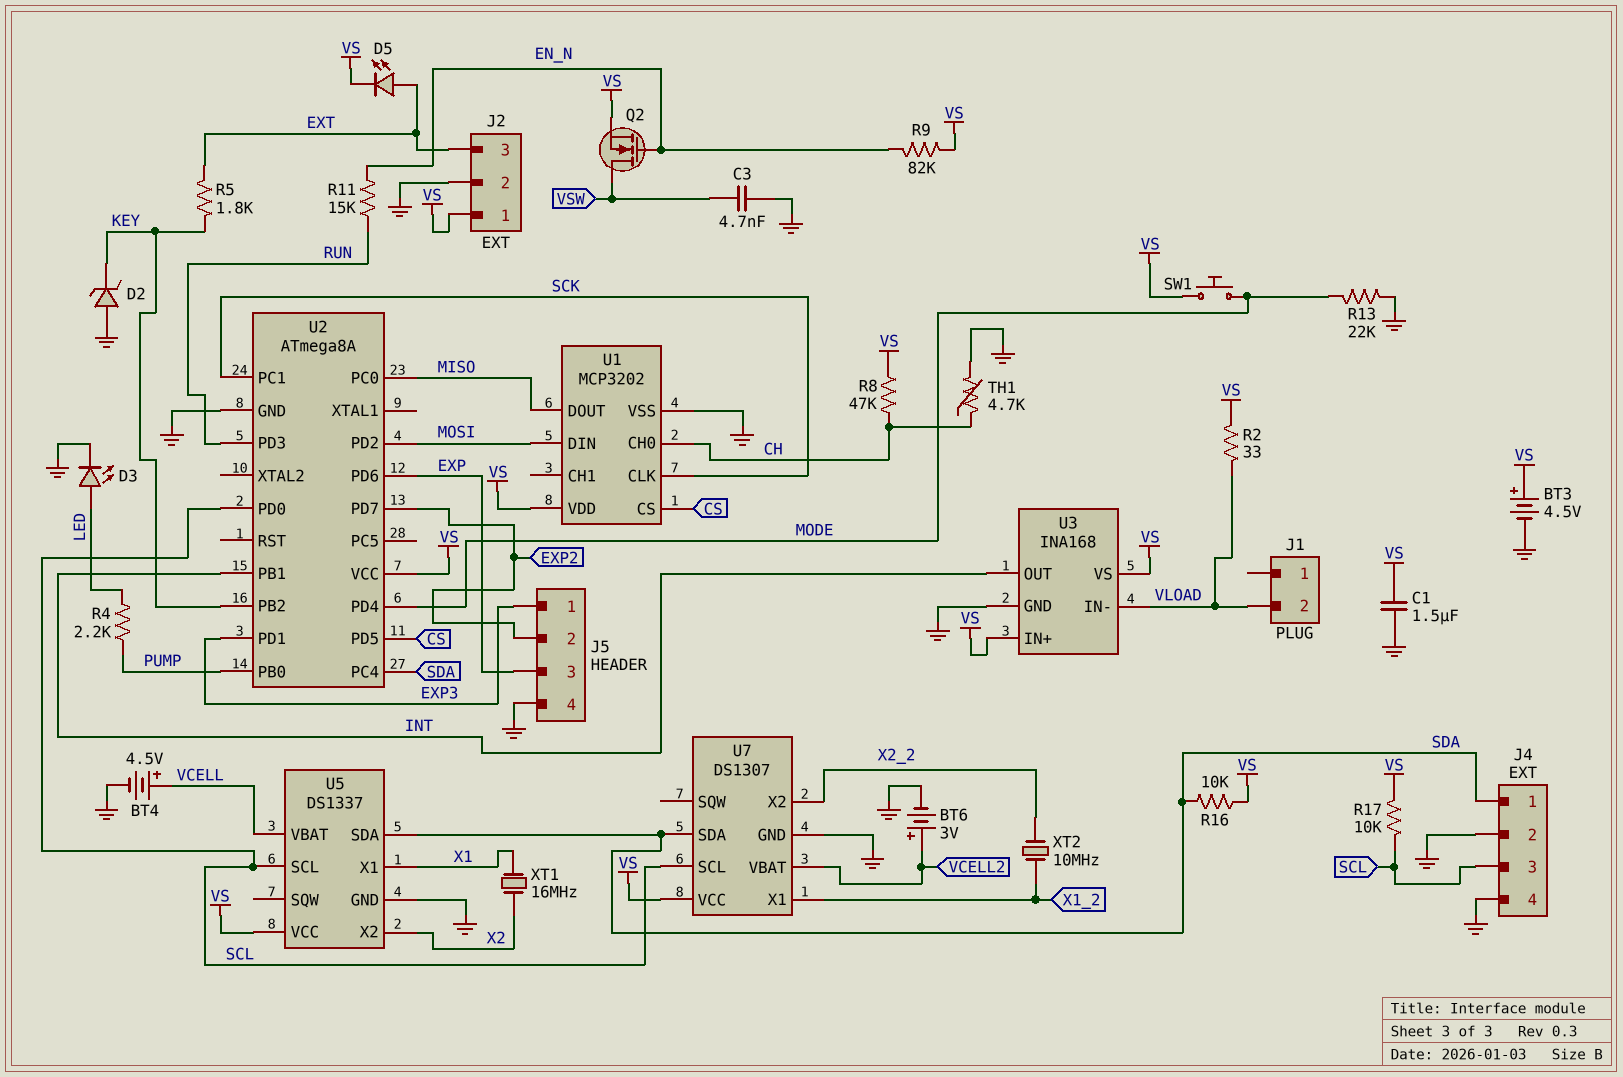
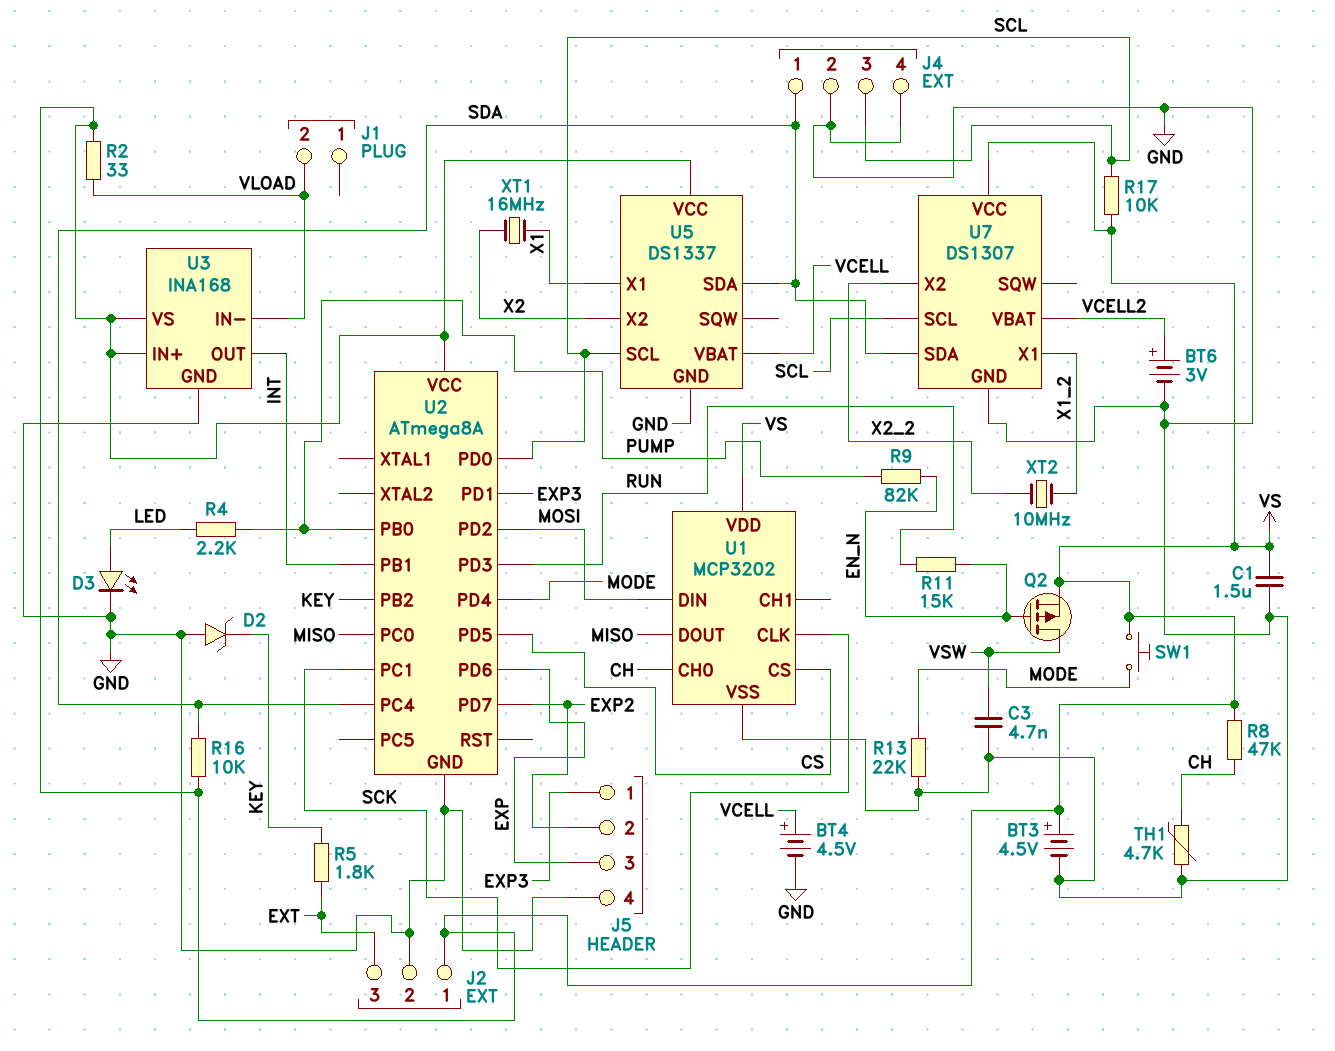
D5: LED (A EXT, K VS) -> none
Q2: NMOS (G EN_N, D VSW, S VS) -> PMOS (G EN_N, D VSW, S VS)
R9: 82k (EN_N, VS) -> 82k (EN_N, PUMP)

